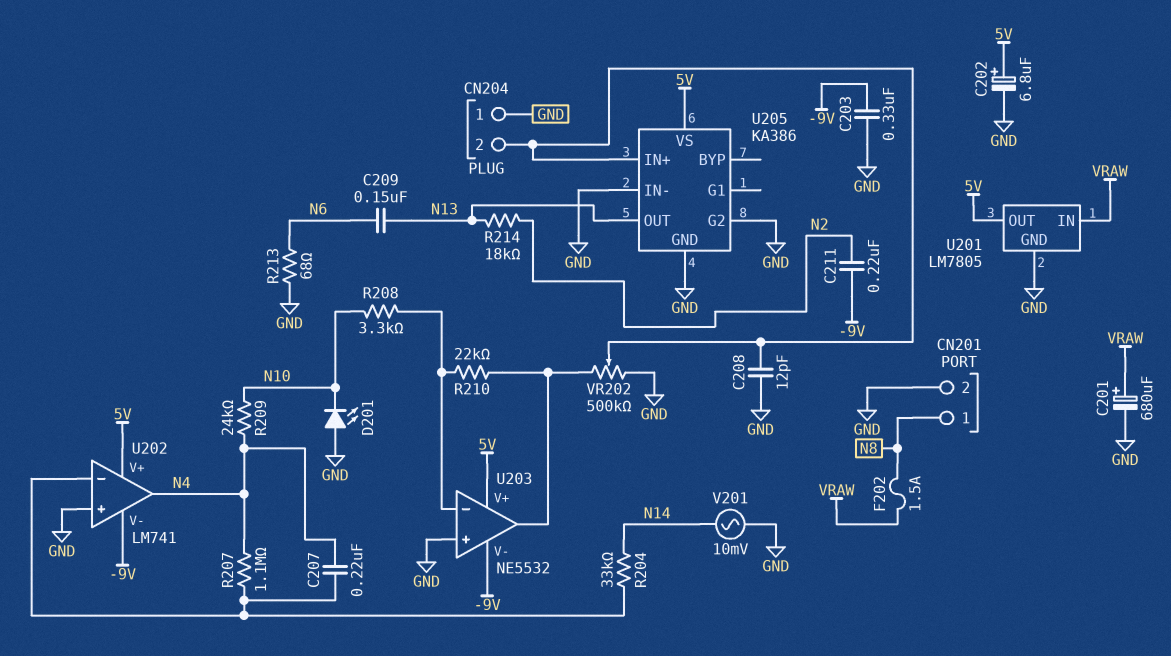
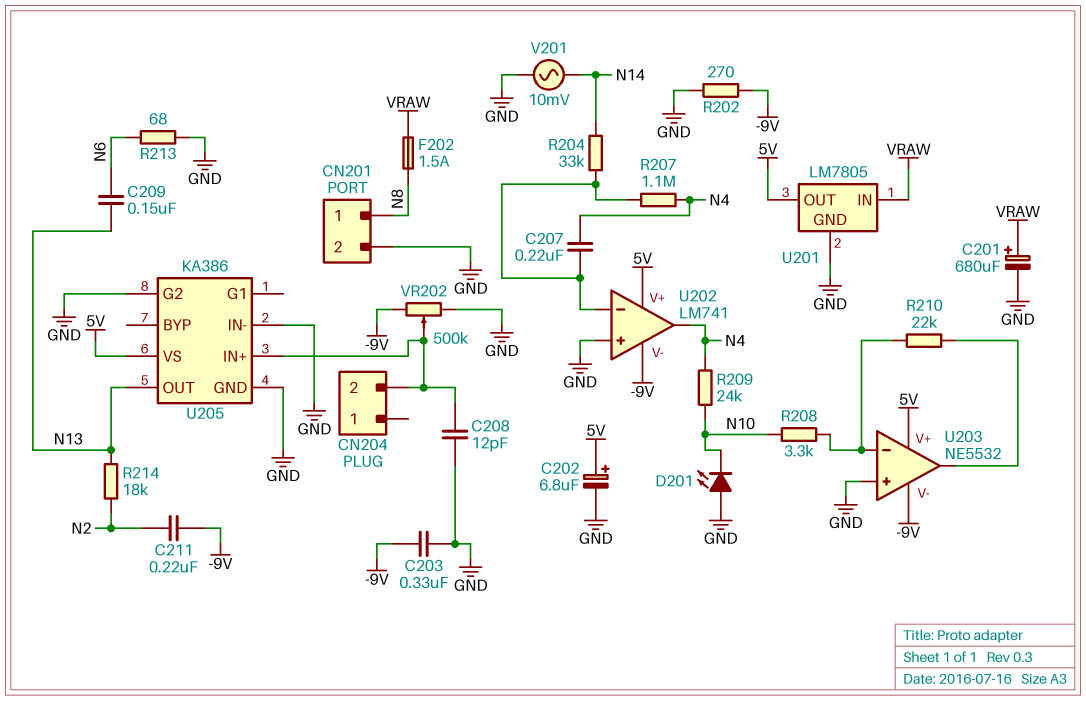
CN204 pin 1: GND -> none
R202: none -> 270 (-9V, GND)
VR202: 500k (GND, U203/out, wiper CN204/2) -> 500k (-9V, GND, wiper CN204/2)

